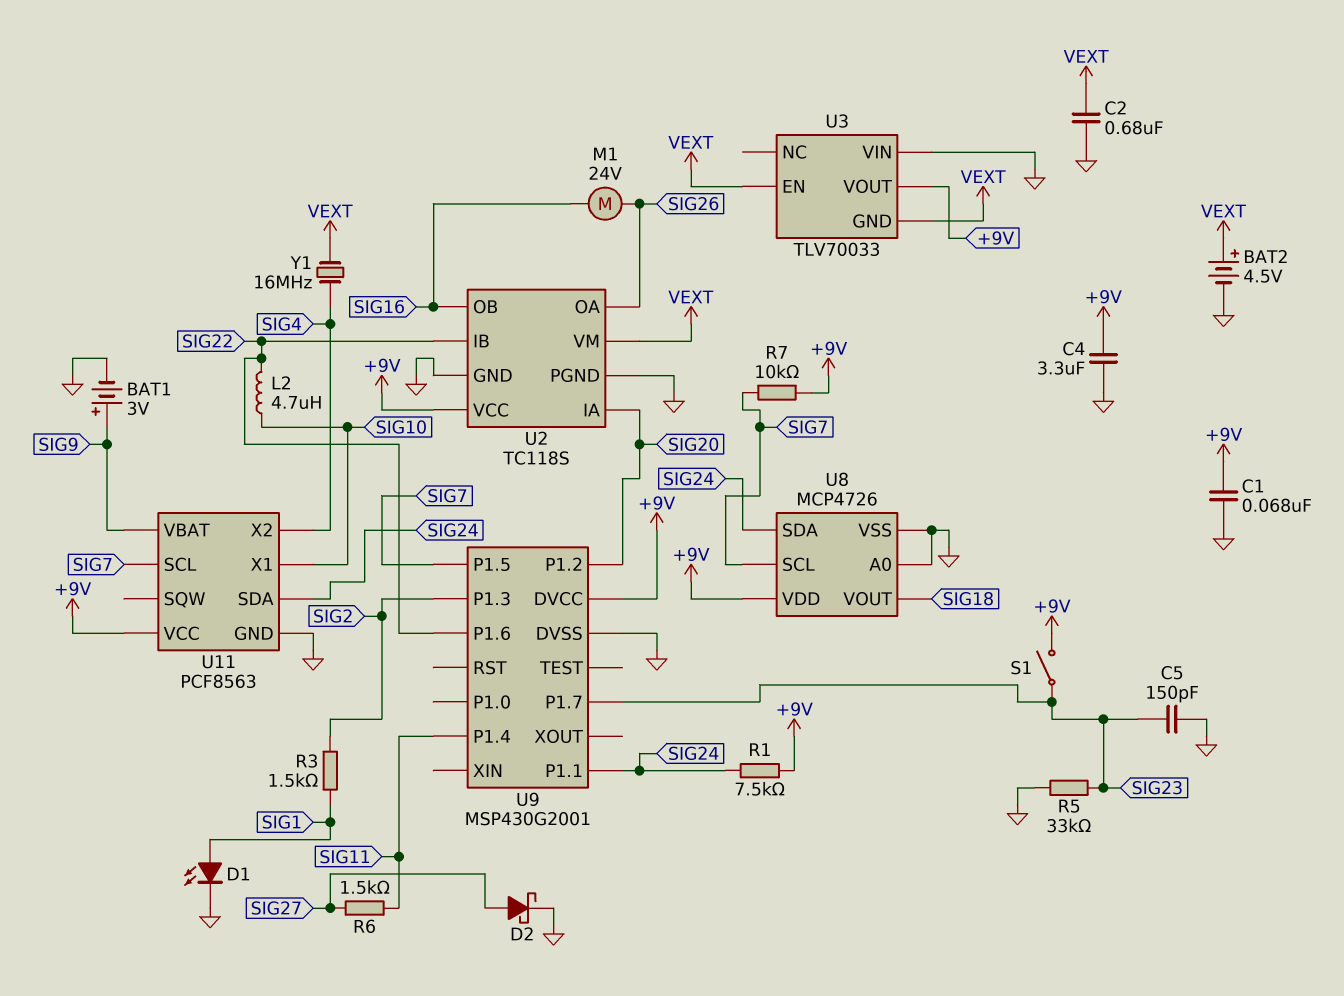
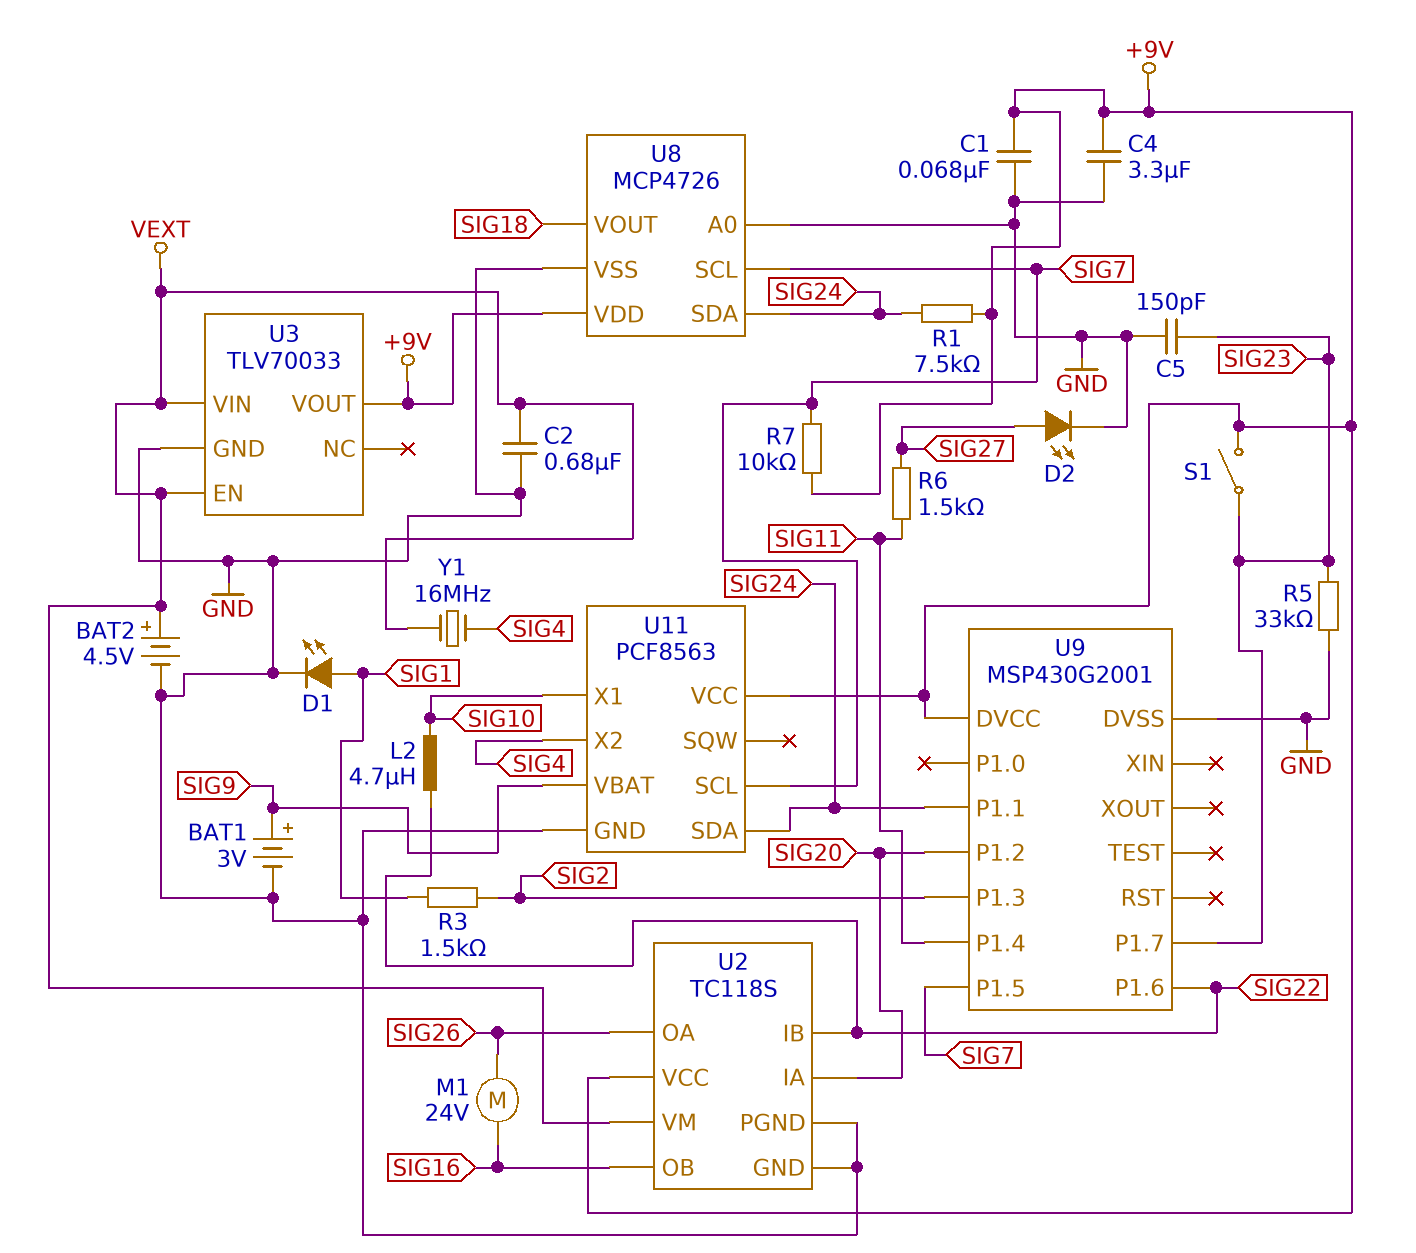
D2: schottky (A SIG27, K GND) -> LED (A SIG27, K GND)
U3 pin GND: VEXT -> GND
U3 pin VIN: GND -> VEXT

